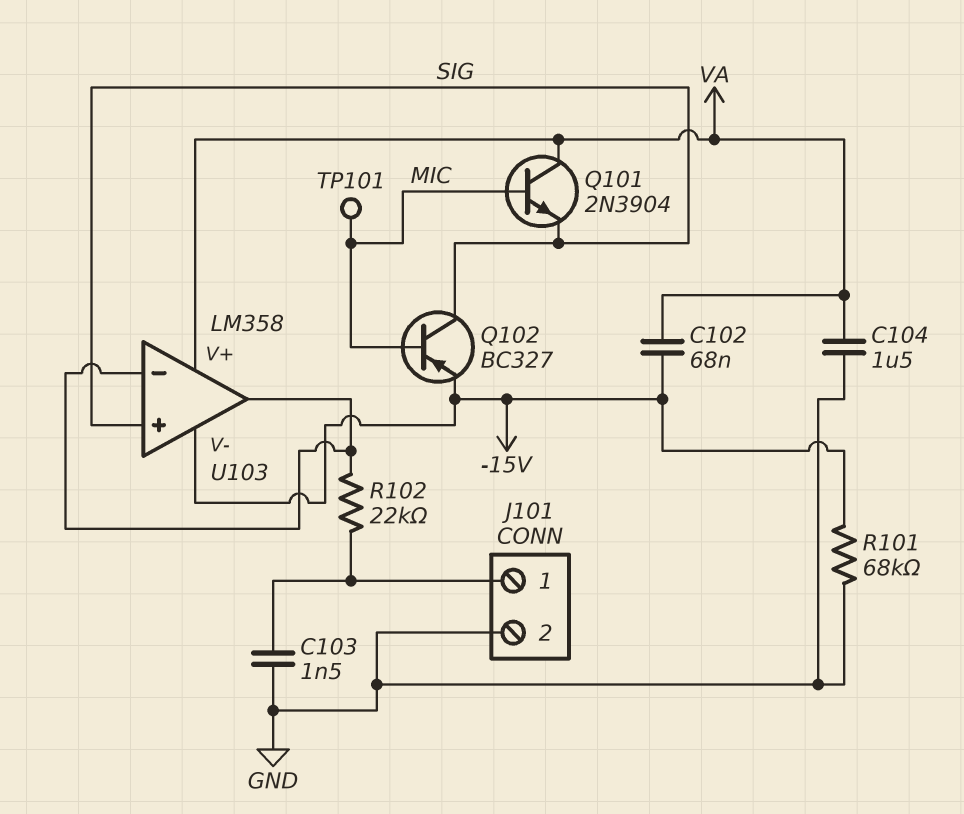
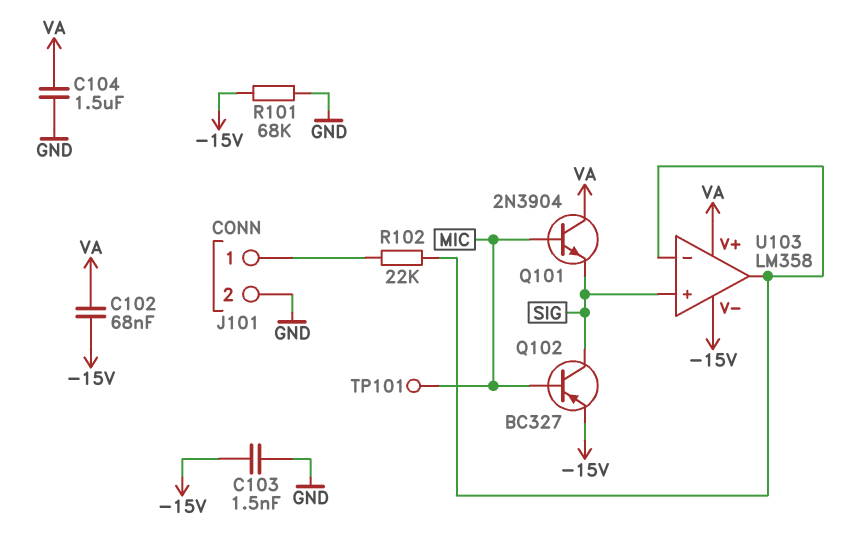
C103: 1.5nF (GND, J101/1) -> 1.5nF (-15V, GND)

